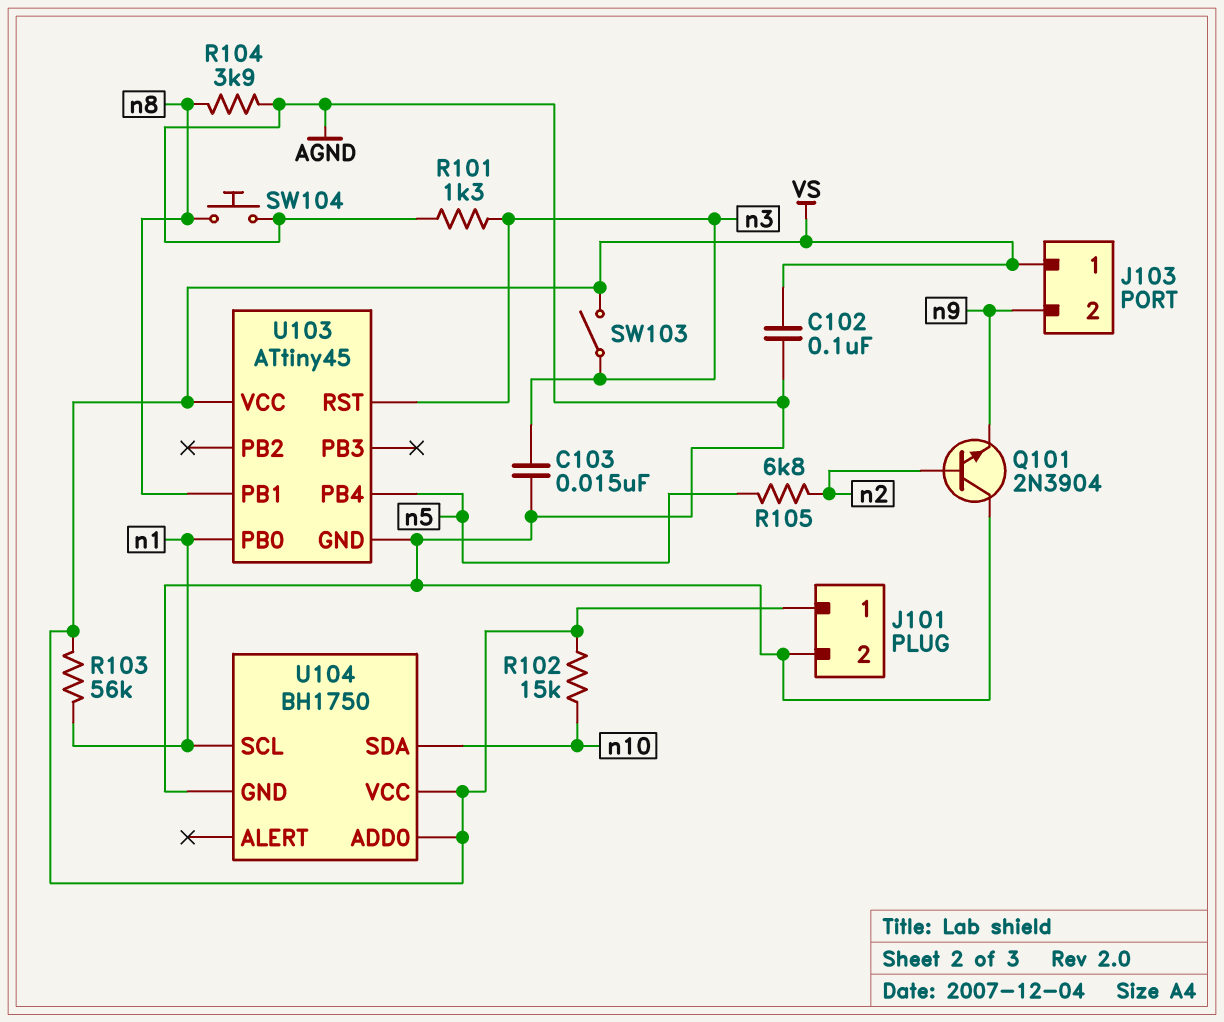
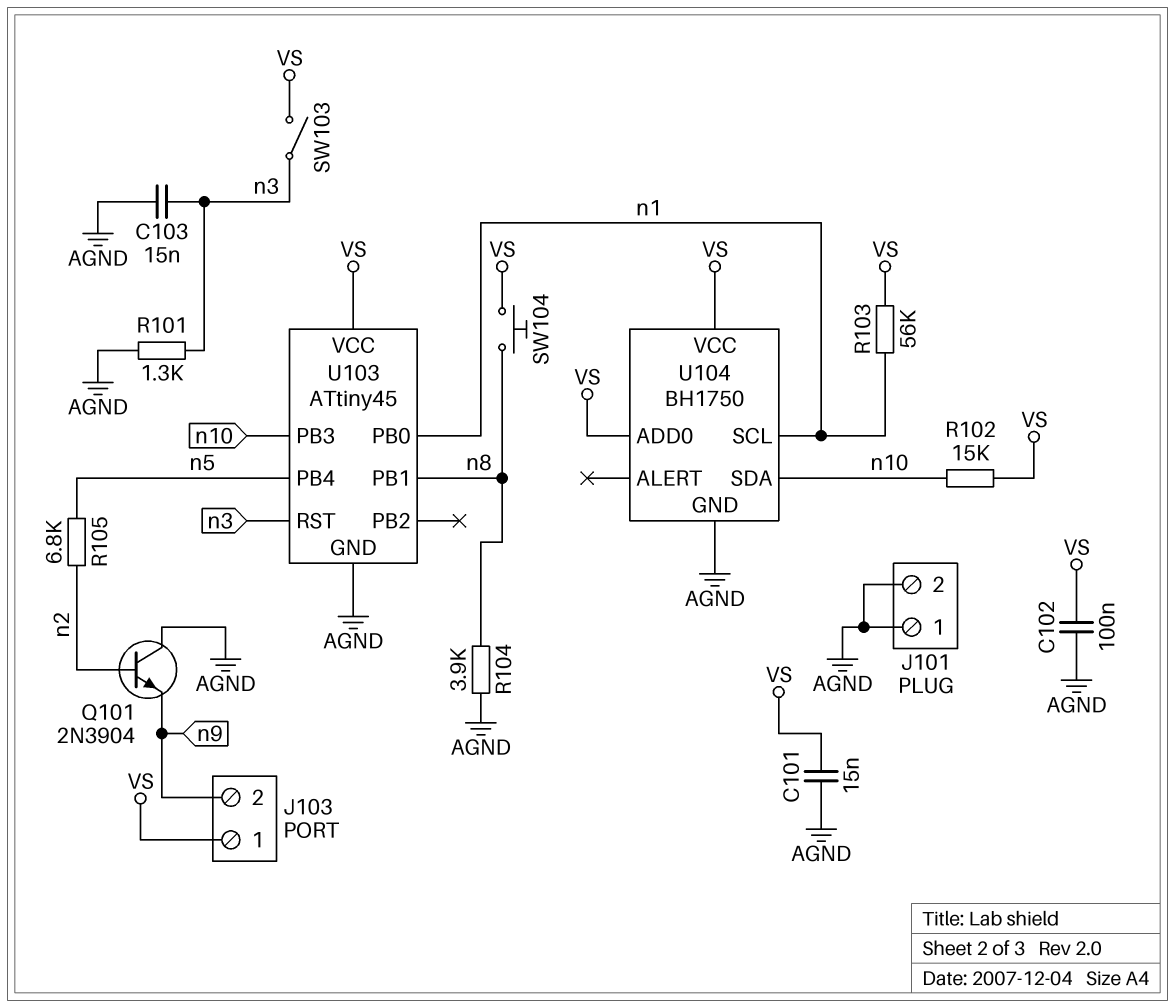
C101: none -> 15nF (AGND, VS)
J101 pin 1: VS -> AGND
SW104: button (AGND, n8) -> button (VS, n8)
U103 pin PB3: none -> n10

